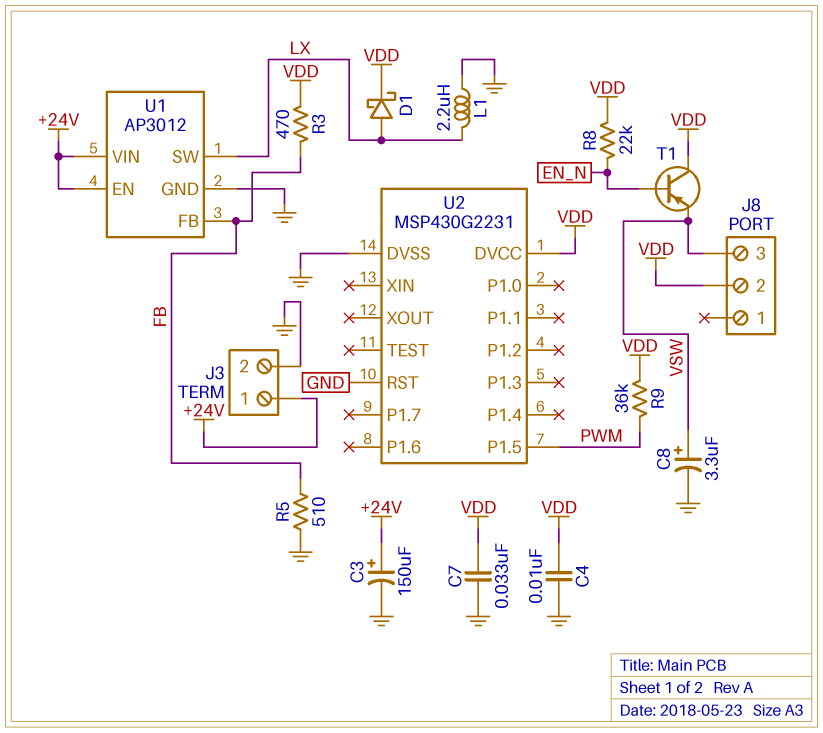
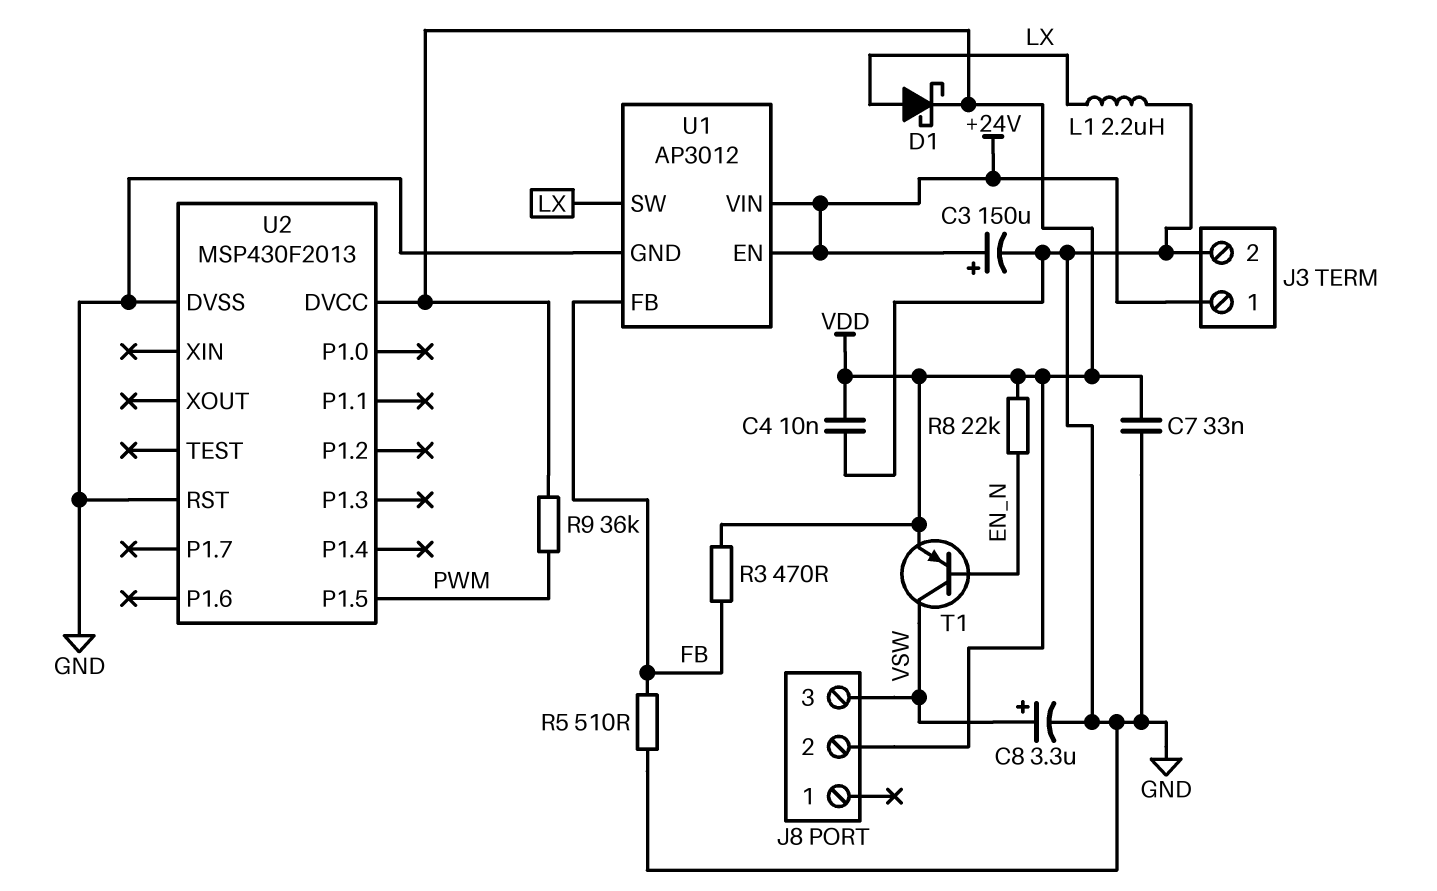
T1: PNP (B EN_N, C VDD, E VSW) -> PNP (B EN_N, C VSW, E VDD)
U2: MSP430G2231 -> MSP430F2013

